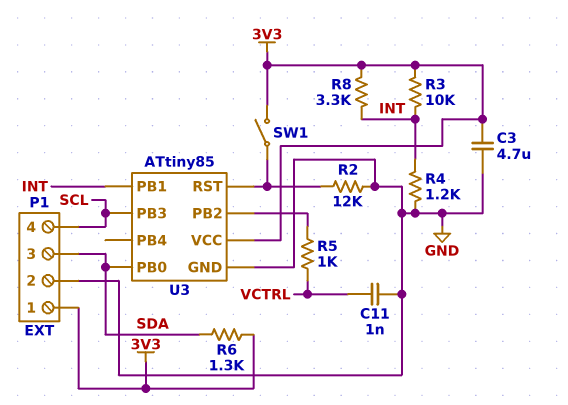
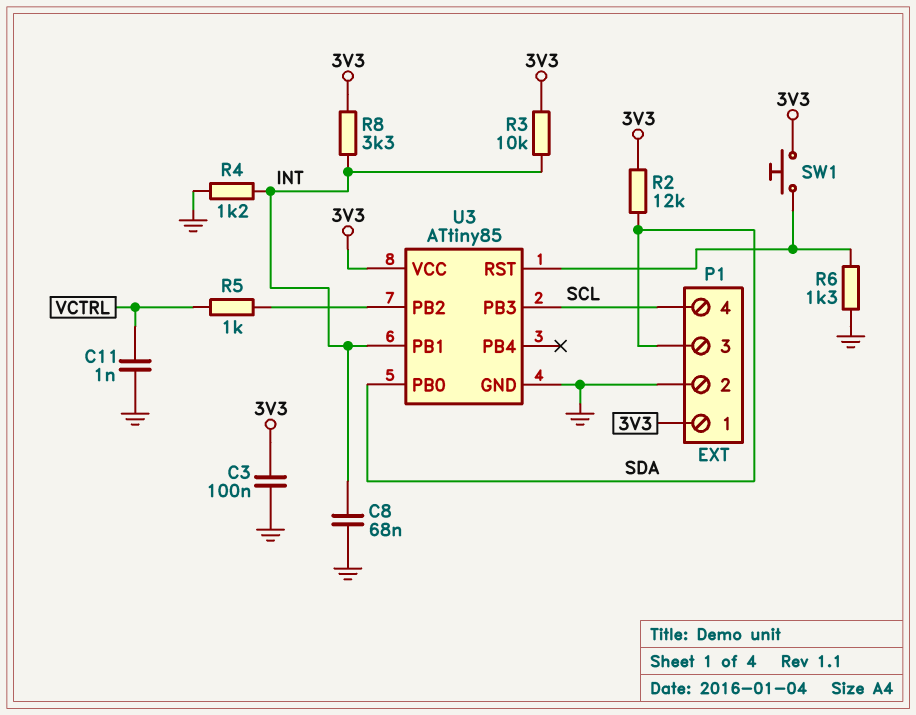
C3: 4.7uF (3V3, GND) -> 100nF (3V3, GND)
C8: none -> 68nF (GND, INT)
R2: 12k (GND, U3/RST) -> 12k (3V3, SDA)
R6: 1.3k (3V3, SDA) -> 1.3k (GND, U3/RST)
SW1: switch (3V3, U3/RST) -> button (3V3, U3/RST)

